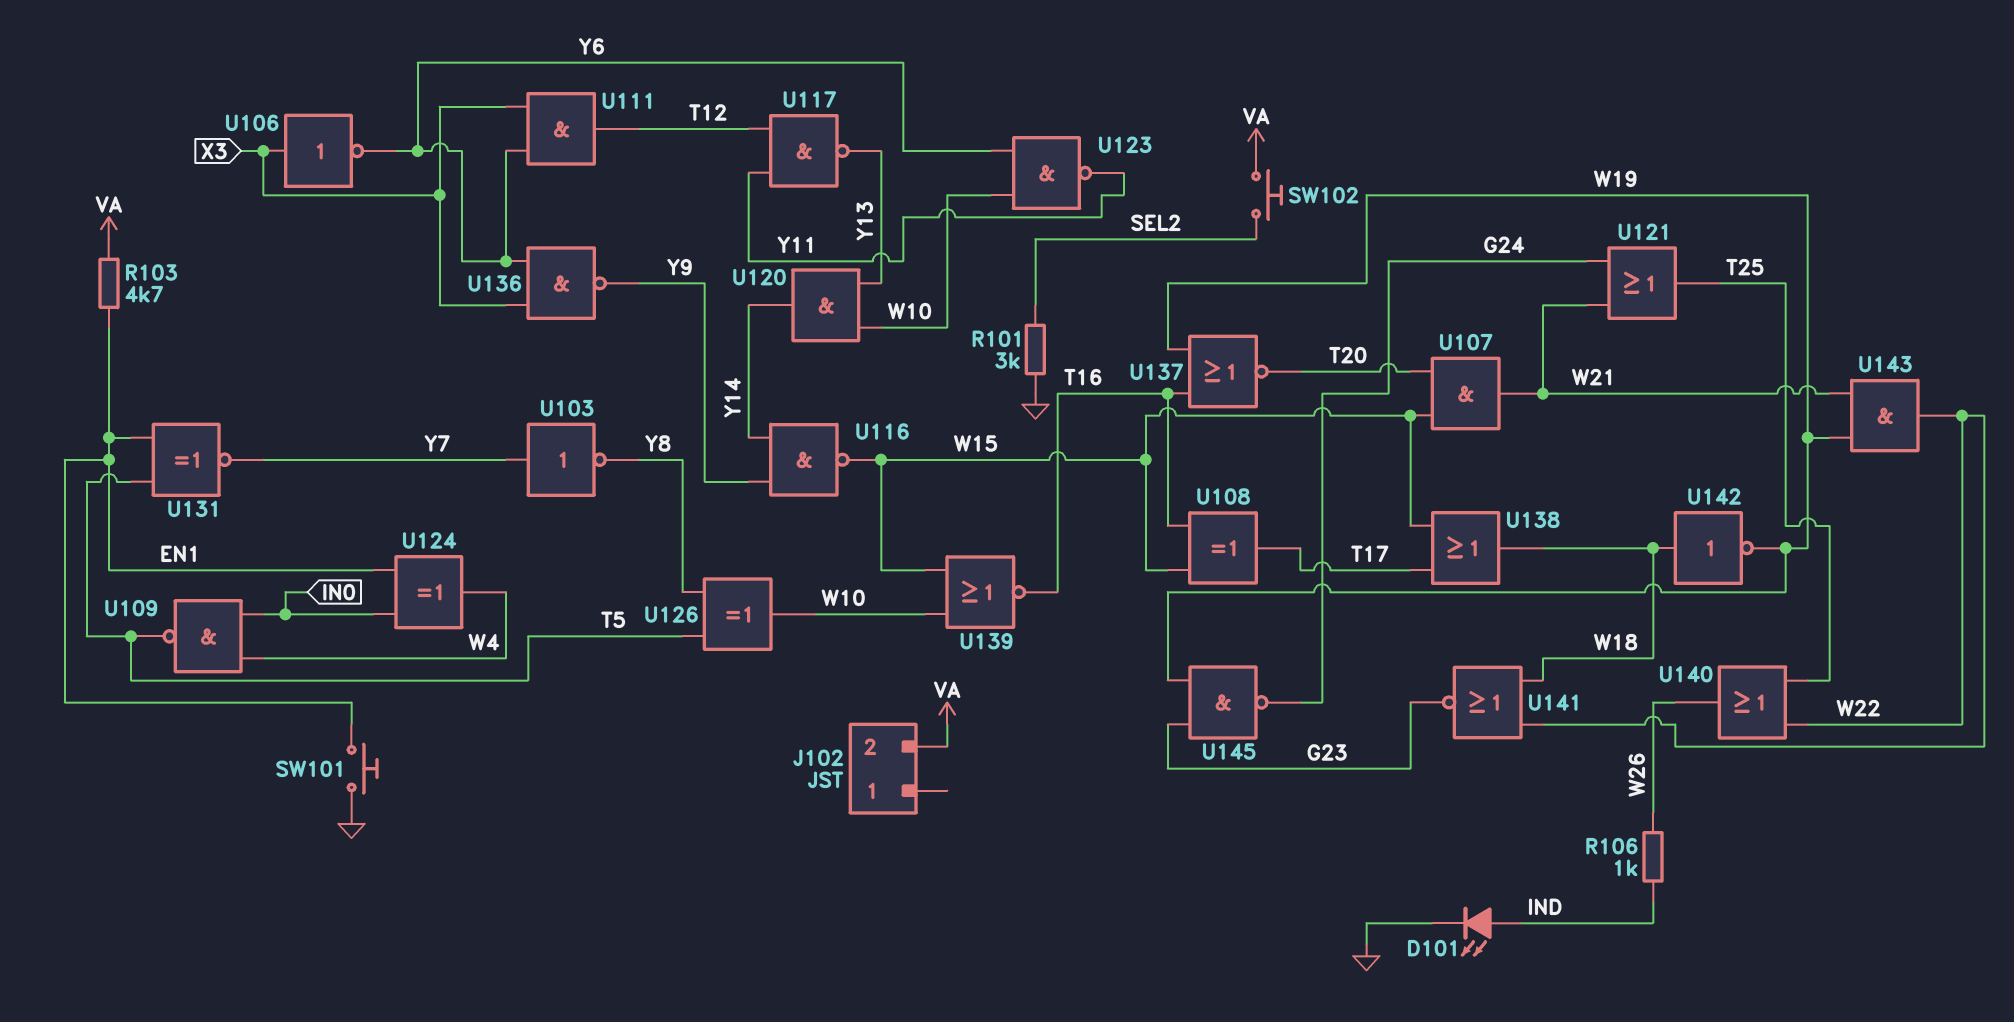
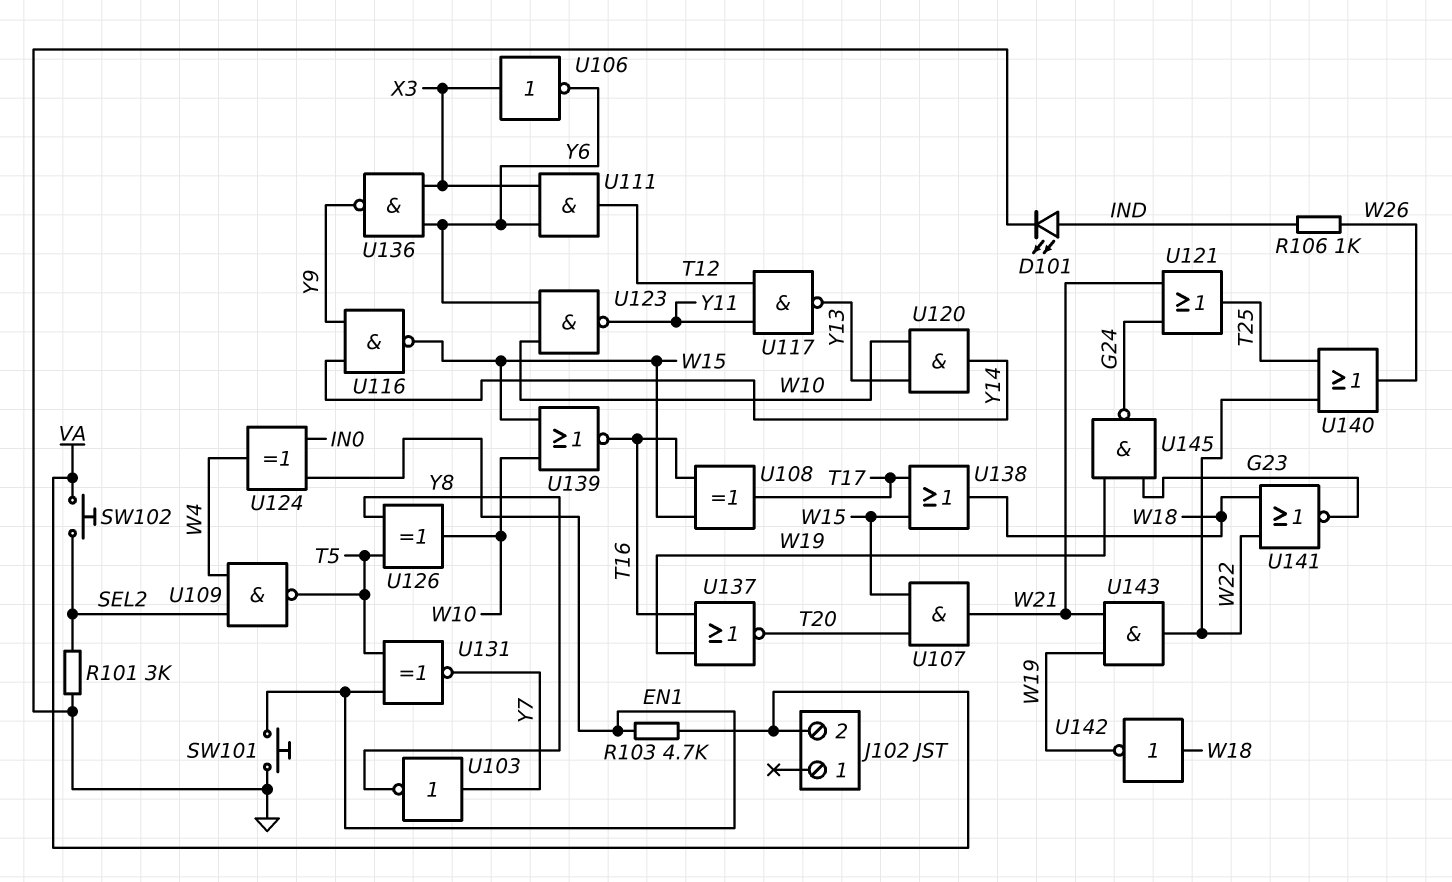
U109: NAND (in IN0, in W4, out T5) -> NAND (in SEL2, in W4, out T5)

